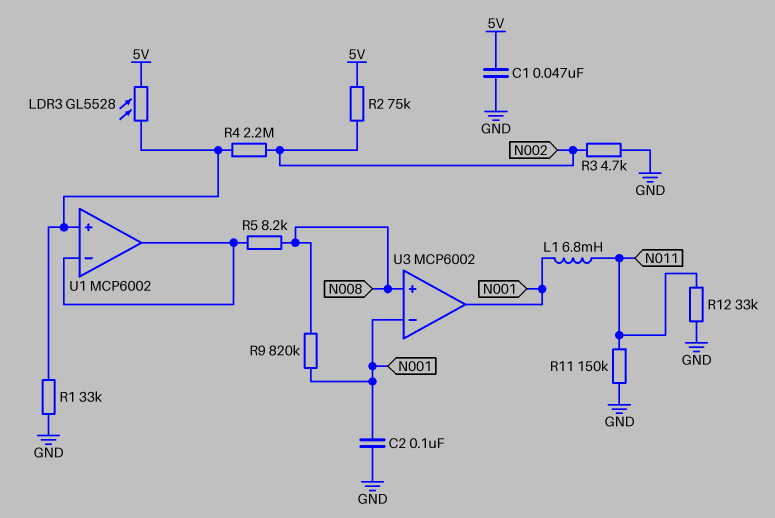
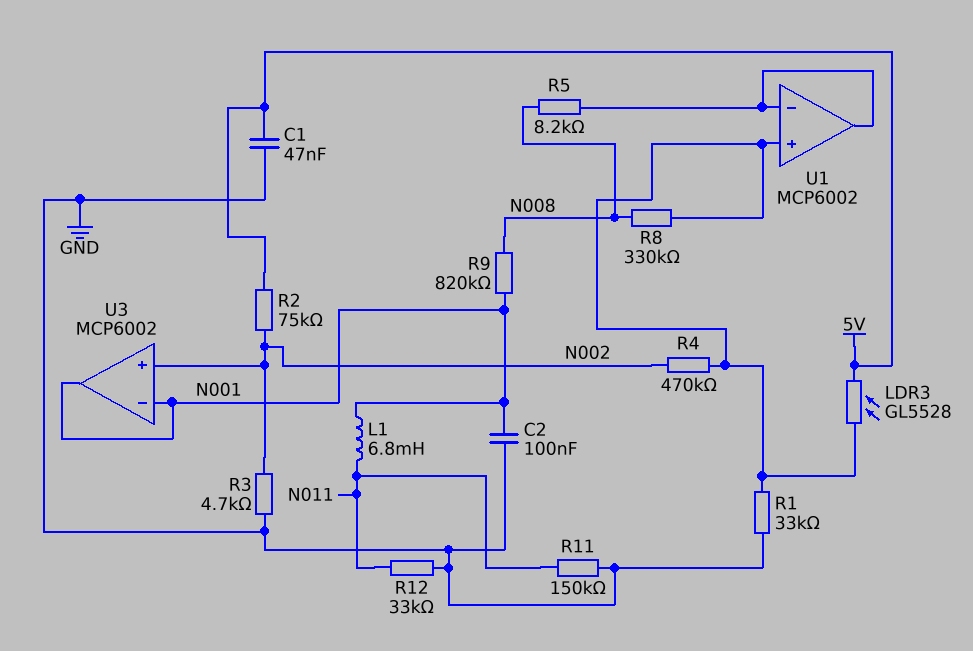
R4: 2.2M (N002, U1/in+) -> 470k (N002, U1/in+)
R8: none -> 330k (N008, U1/in+)
U3 pin in+: N008 -> N002

